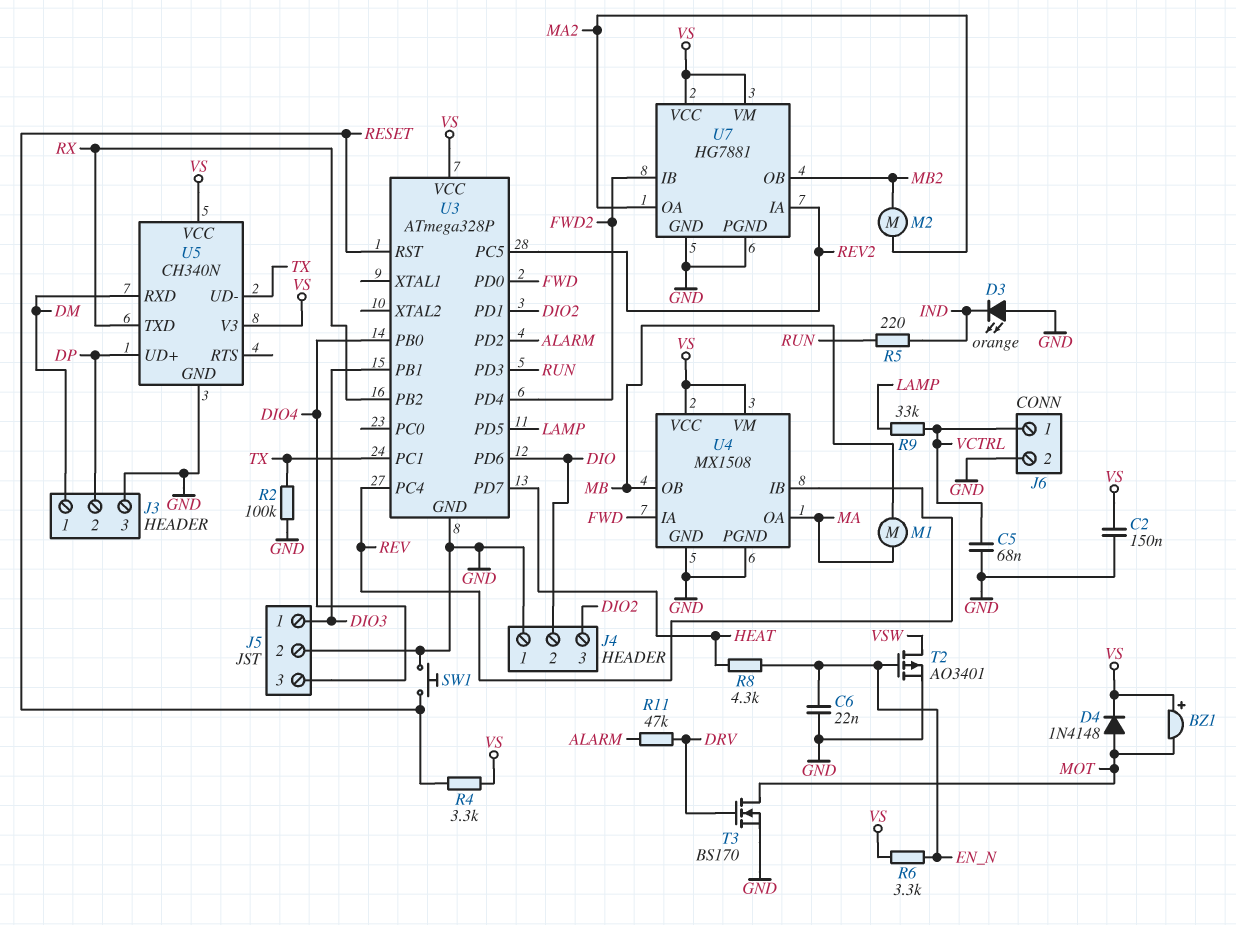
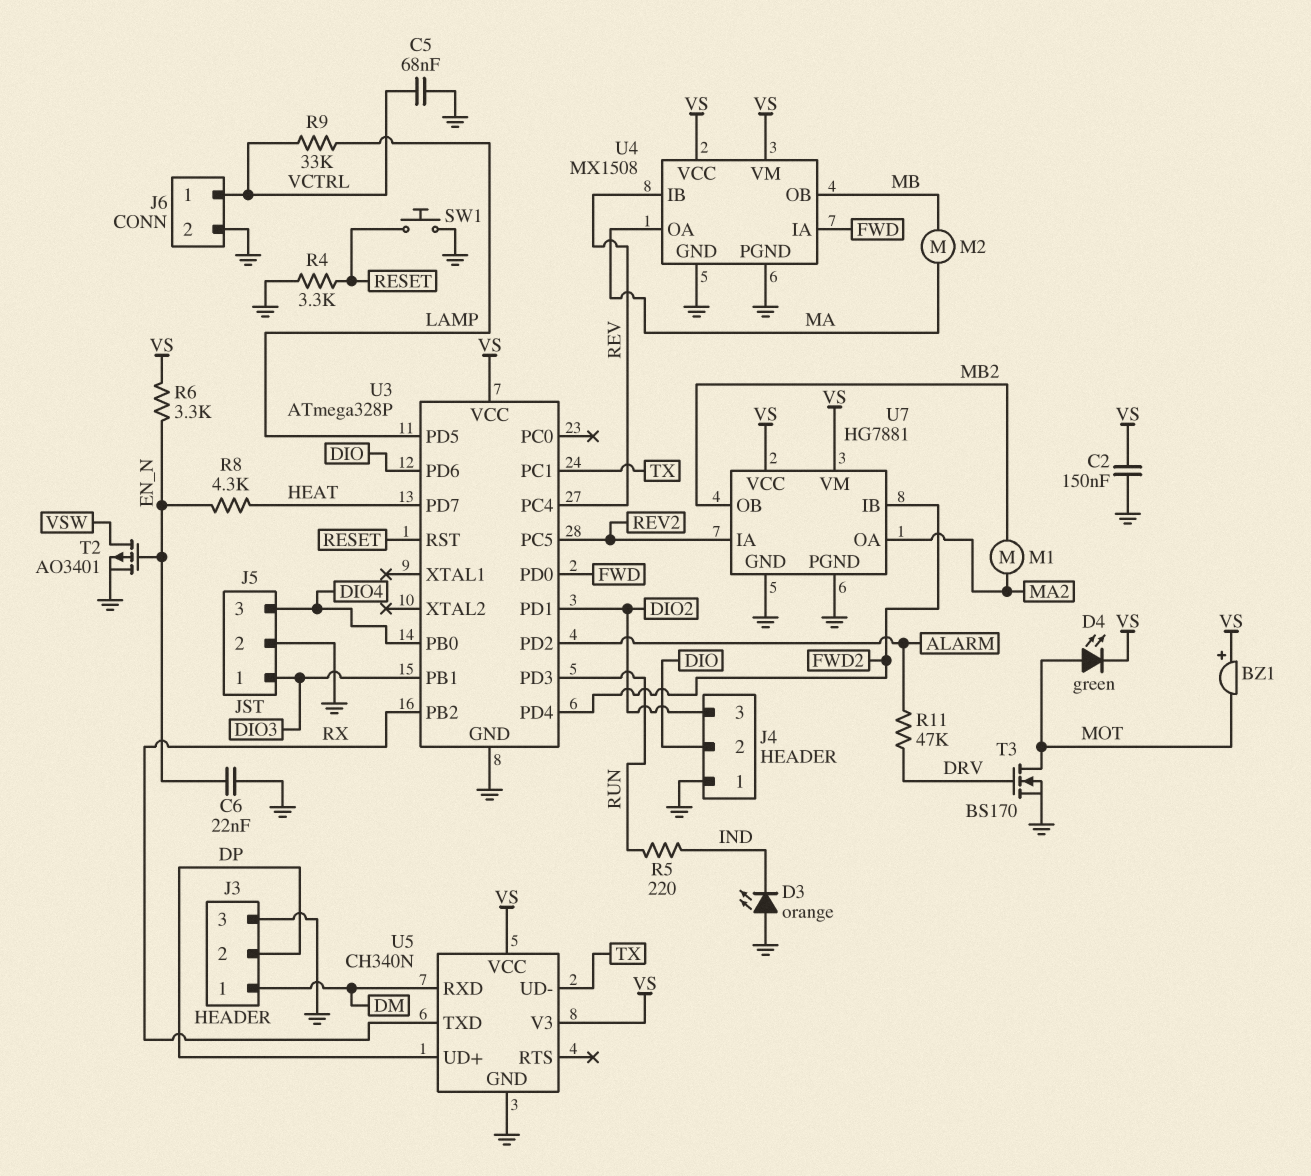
D4: diode 1N4148 (A MOT, K VS) -> LED green (A MOT, K VS)
M1: motor (MA, MB) -> motor (MA2, MB2)
M2: motor (MA2, MB2) -> motor (MA, MB)
R2: 100k (GND, TX) -> none
R4: 3.3k (RESET, VS) -> 3.3k (GND, RESET)

